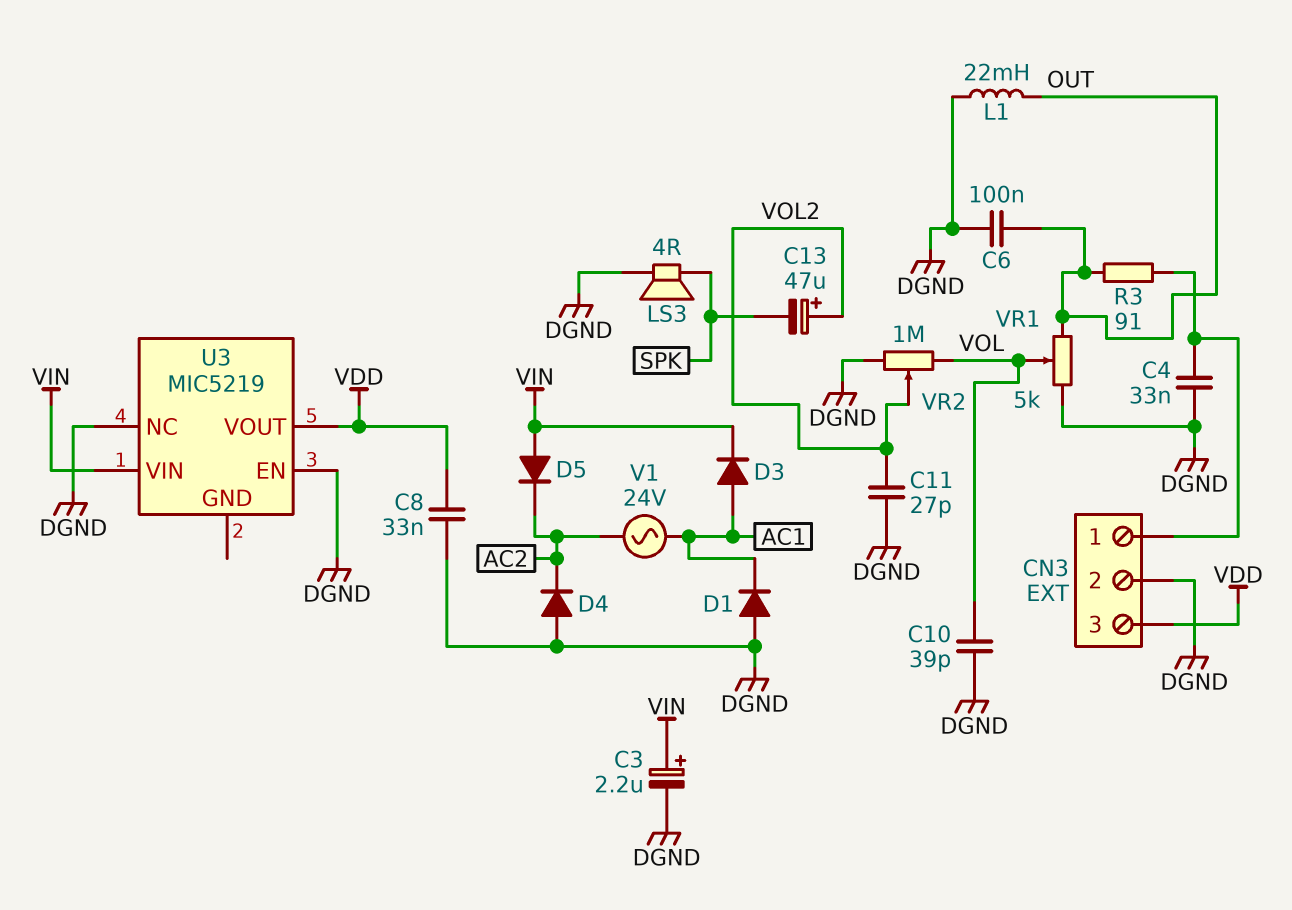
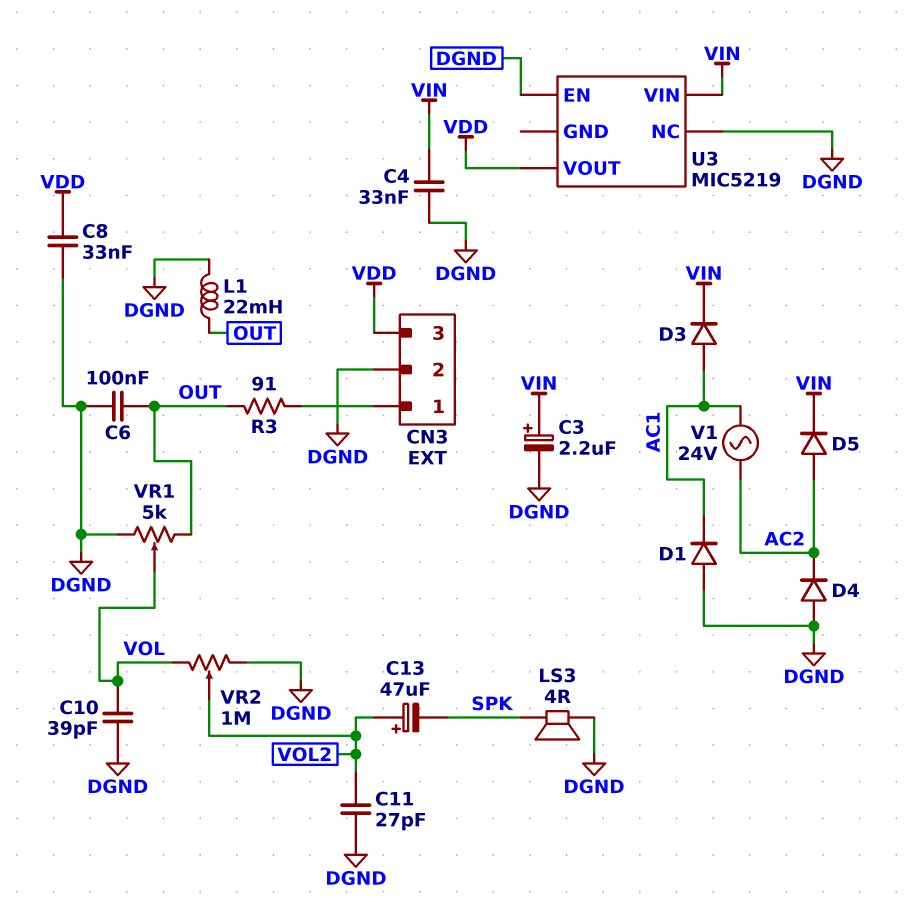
C4: 33nF (CN3/1, DGND) -> 33nF (DGND, VIN)
D5: diode (A VIN, K AC2) -> diode (A AC2, K VIN)

